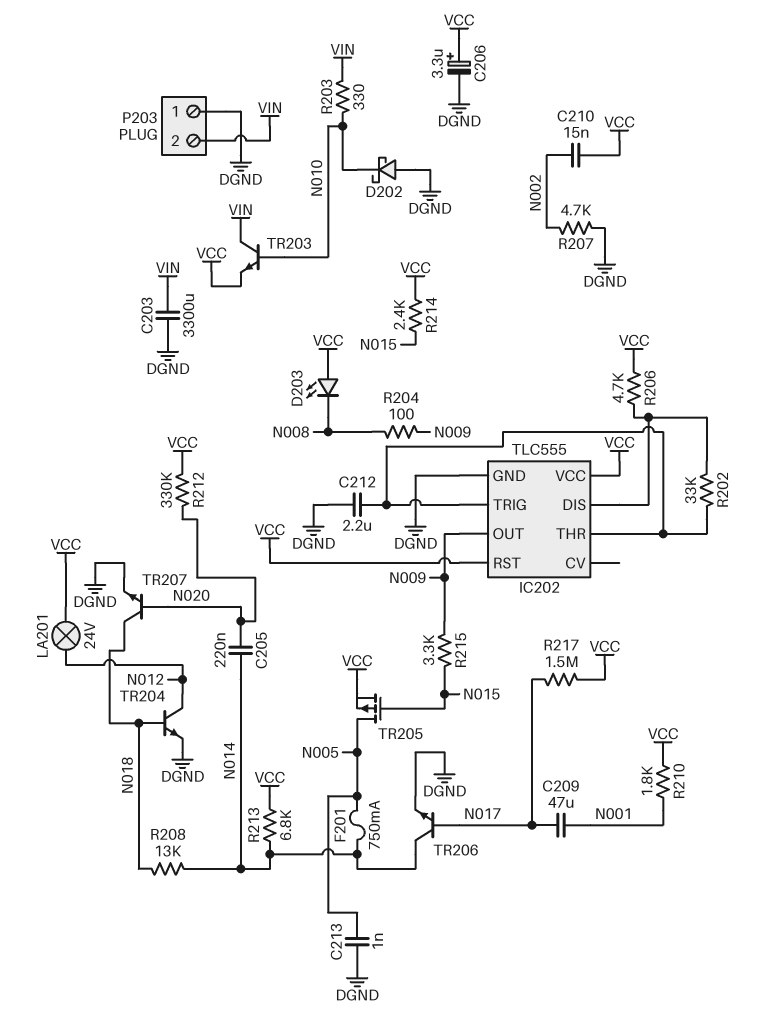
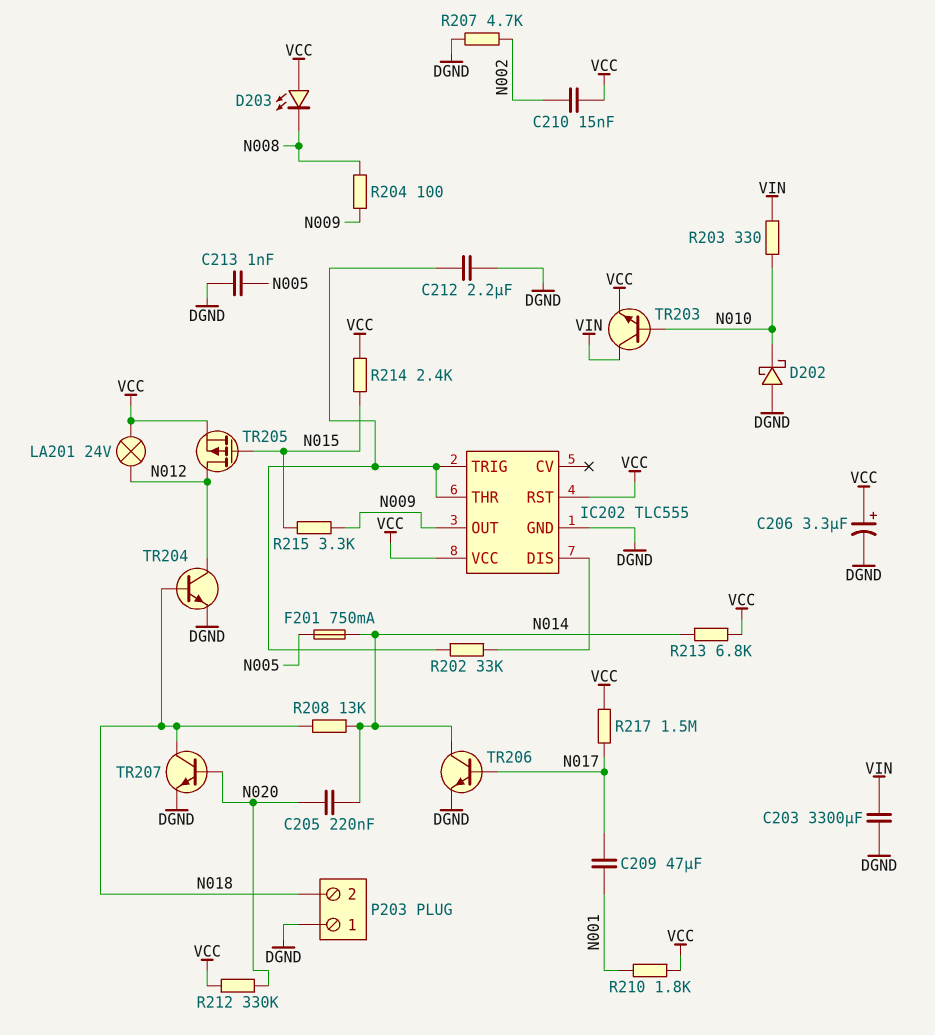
P203 pin 2: VIN -> N018
R206: 4.7k (IC202/DIS, VCC) -> none
TR205: PMOS (G N015, D N005, S VCC) -> PMOS (G N015, D N012, S VCC)

